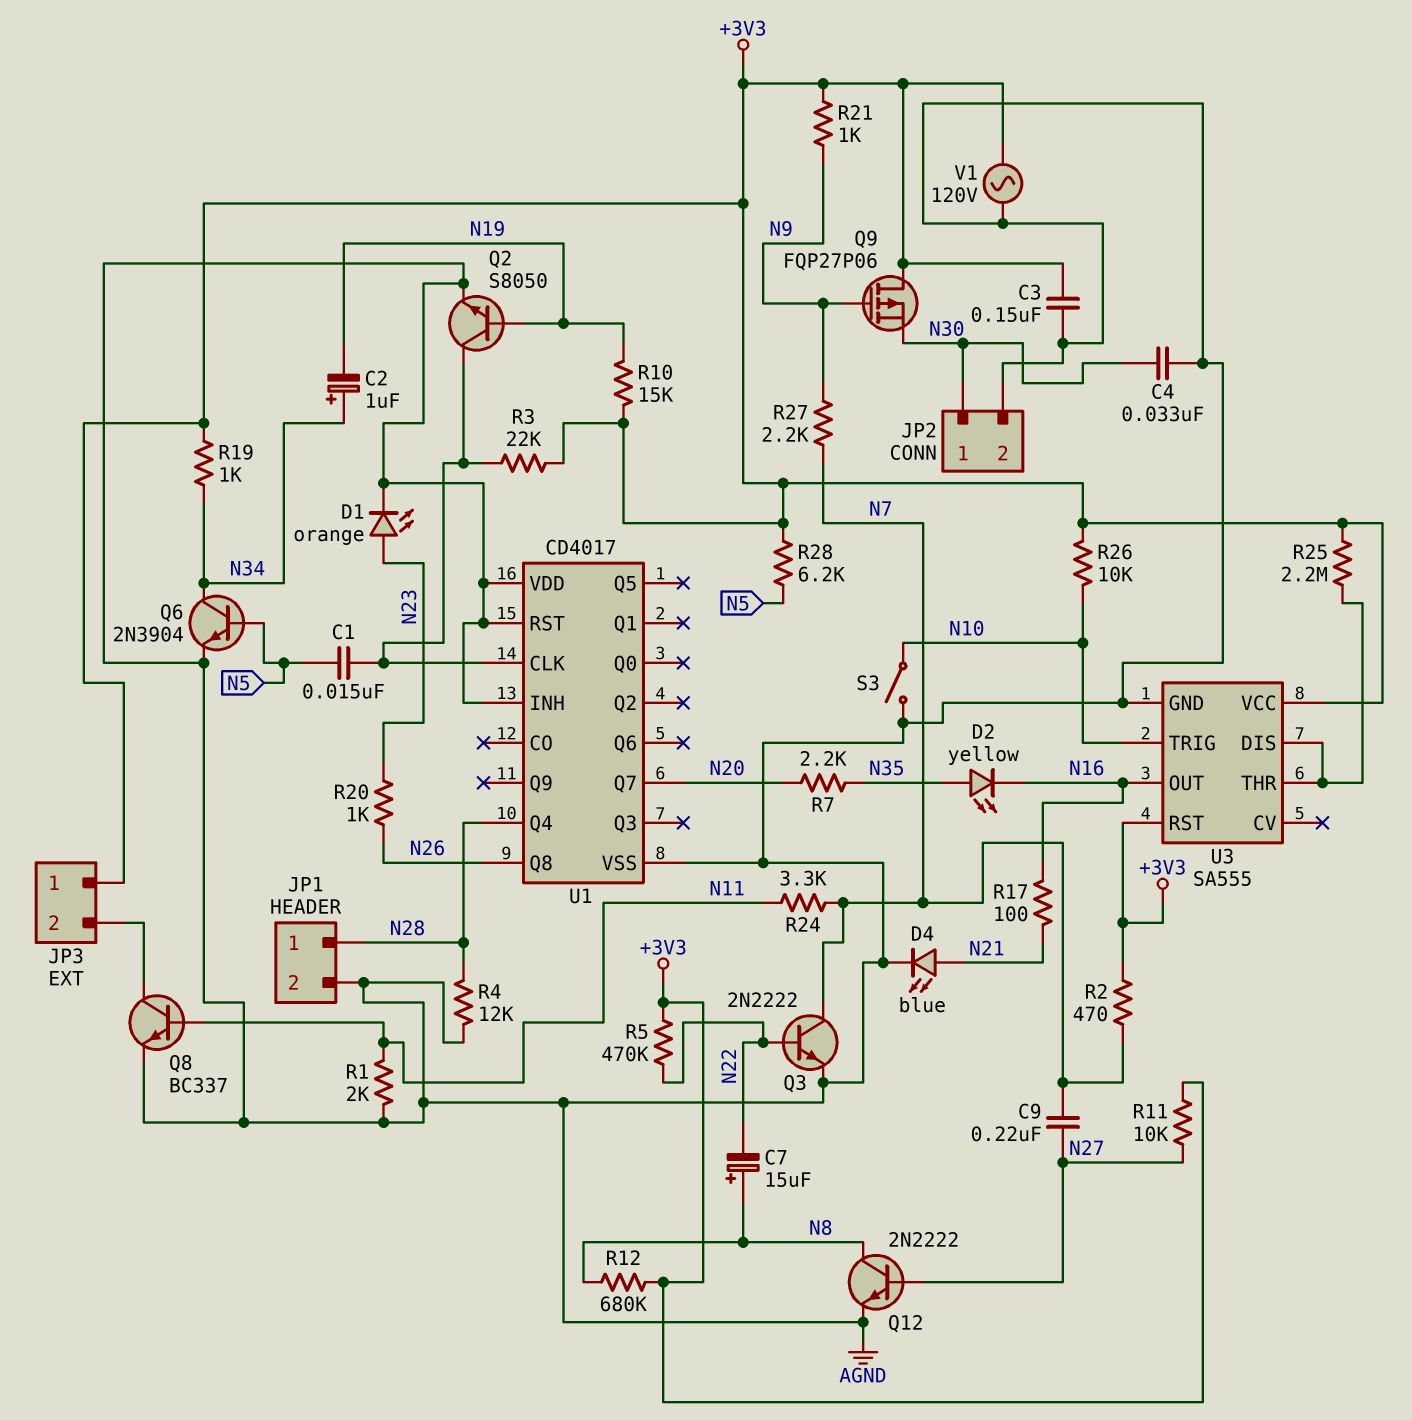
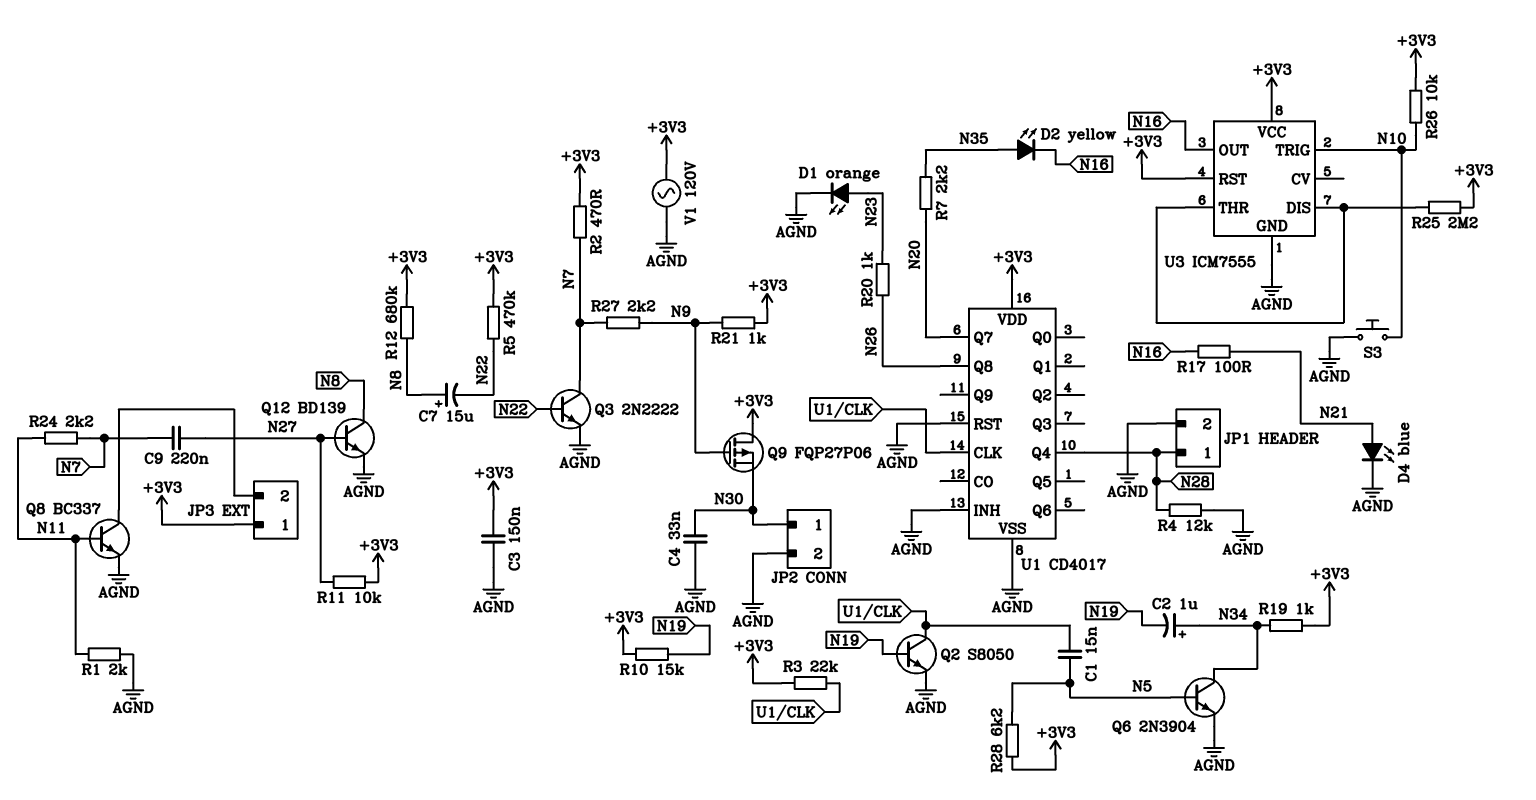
Q12: NPN 2N2222 (B N27, C N8, E AGND) -> NPN BD139 (B N27, C N8, E AGND)
R24: 3.3k (N7, N11) -> 2.2k (N7, N11)
S3: switch (AGND, N10) -> button (AGND, N10)
U1 pin VDD: AGND -> +3V3
U3: SA555 -> ICM7555

